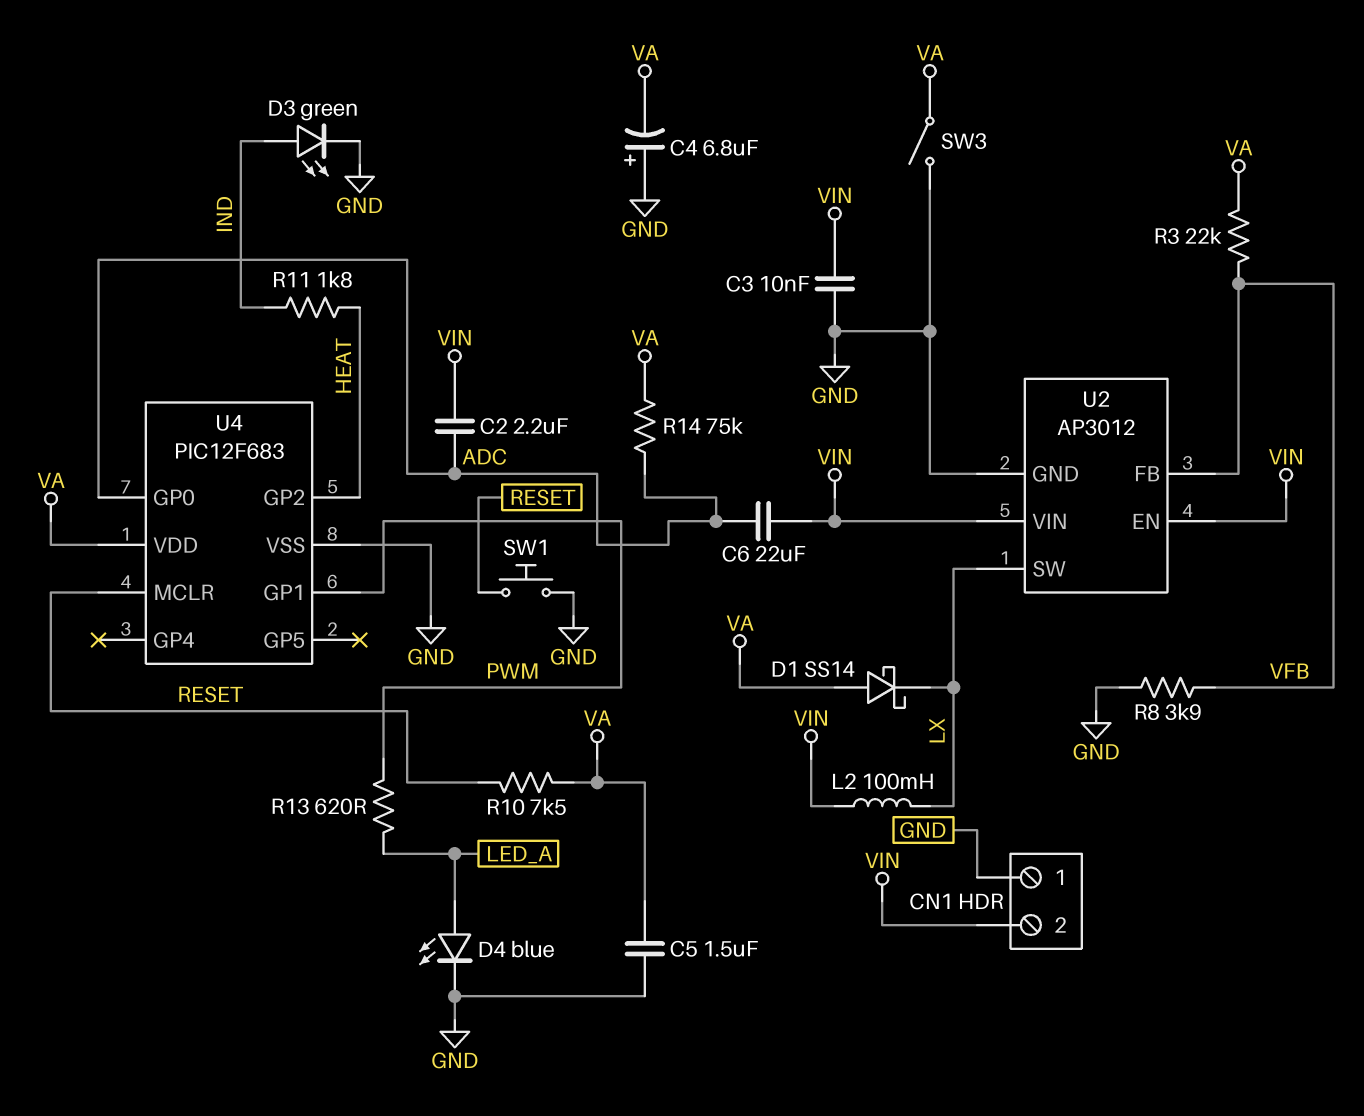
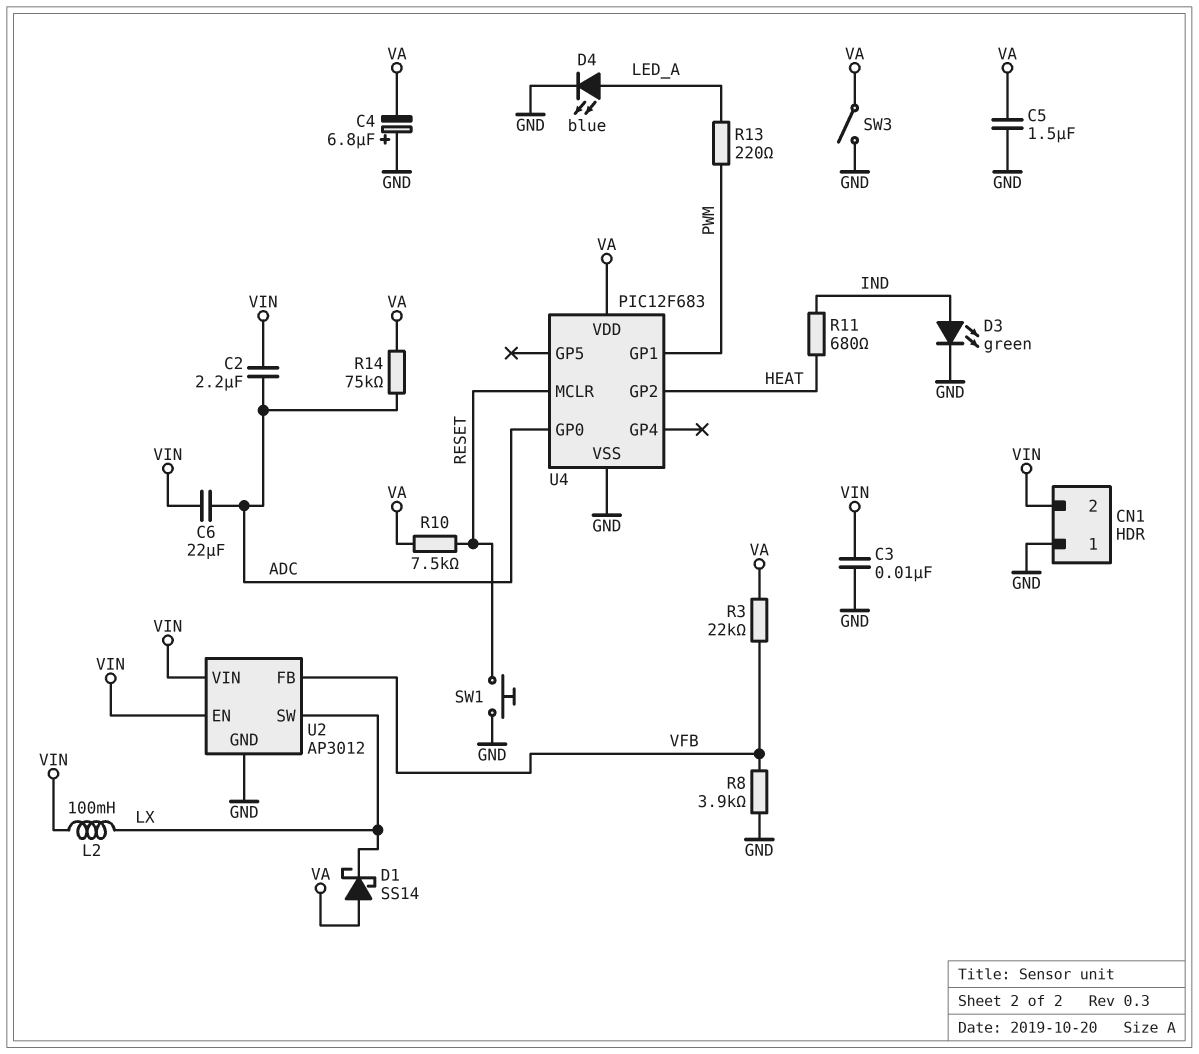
R11: 1.8k (HEAT, IND) -> 680 (HEAT, IND)
R13: 620 (LED_A, PWM) -> 220 (LED_A, PWM)

